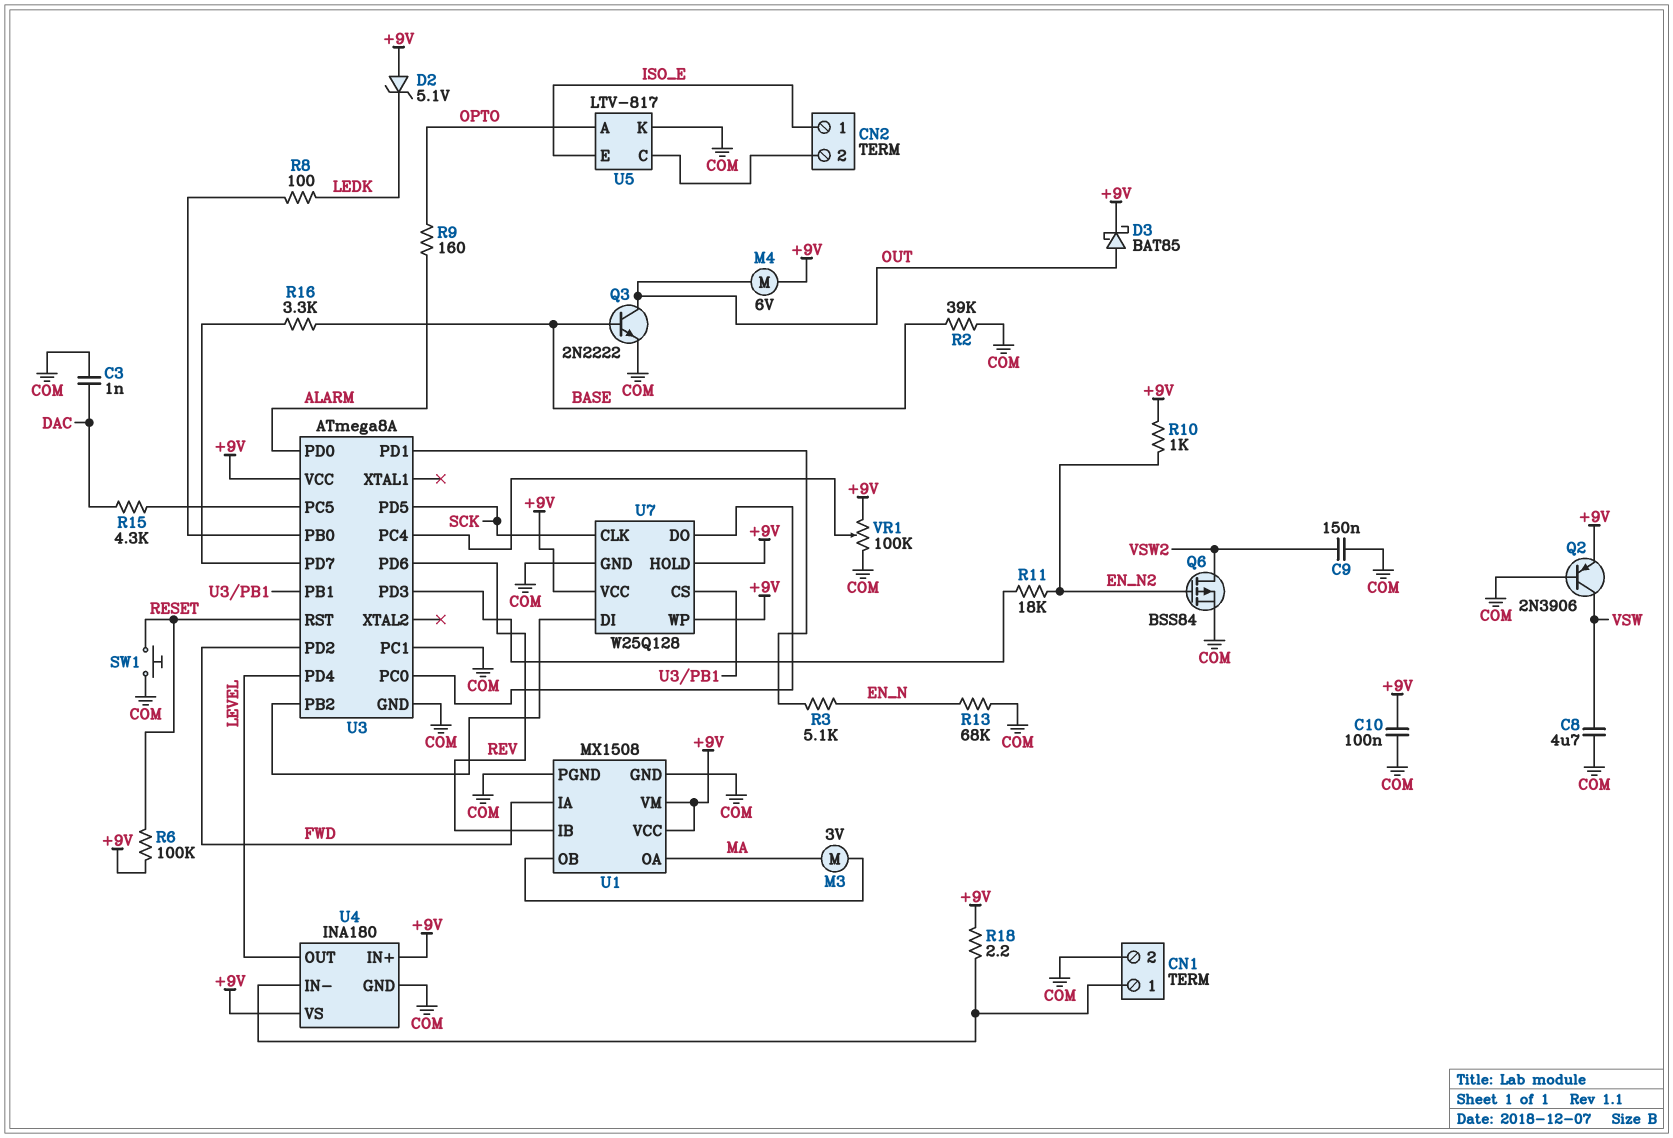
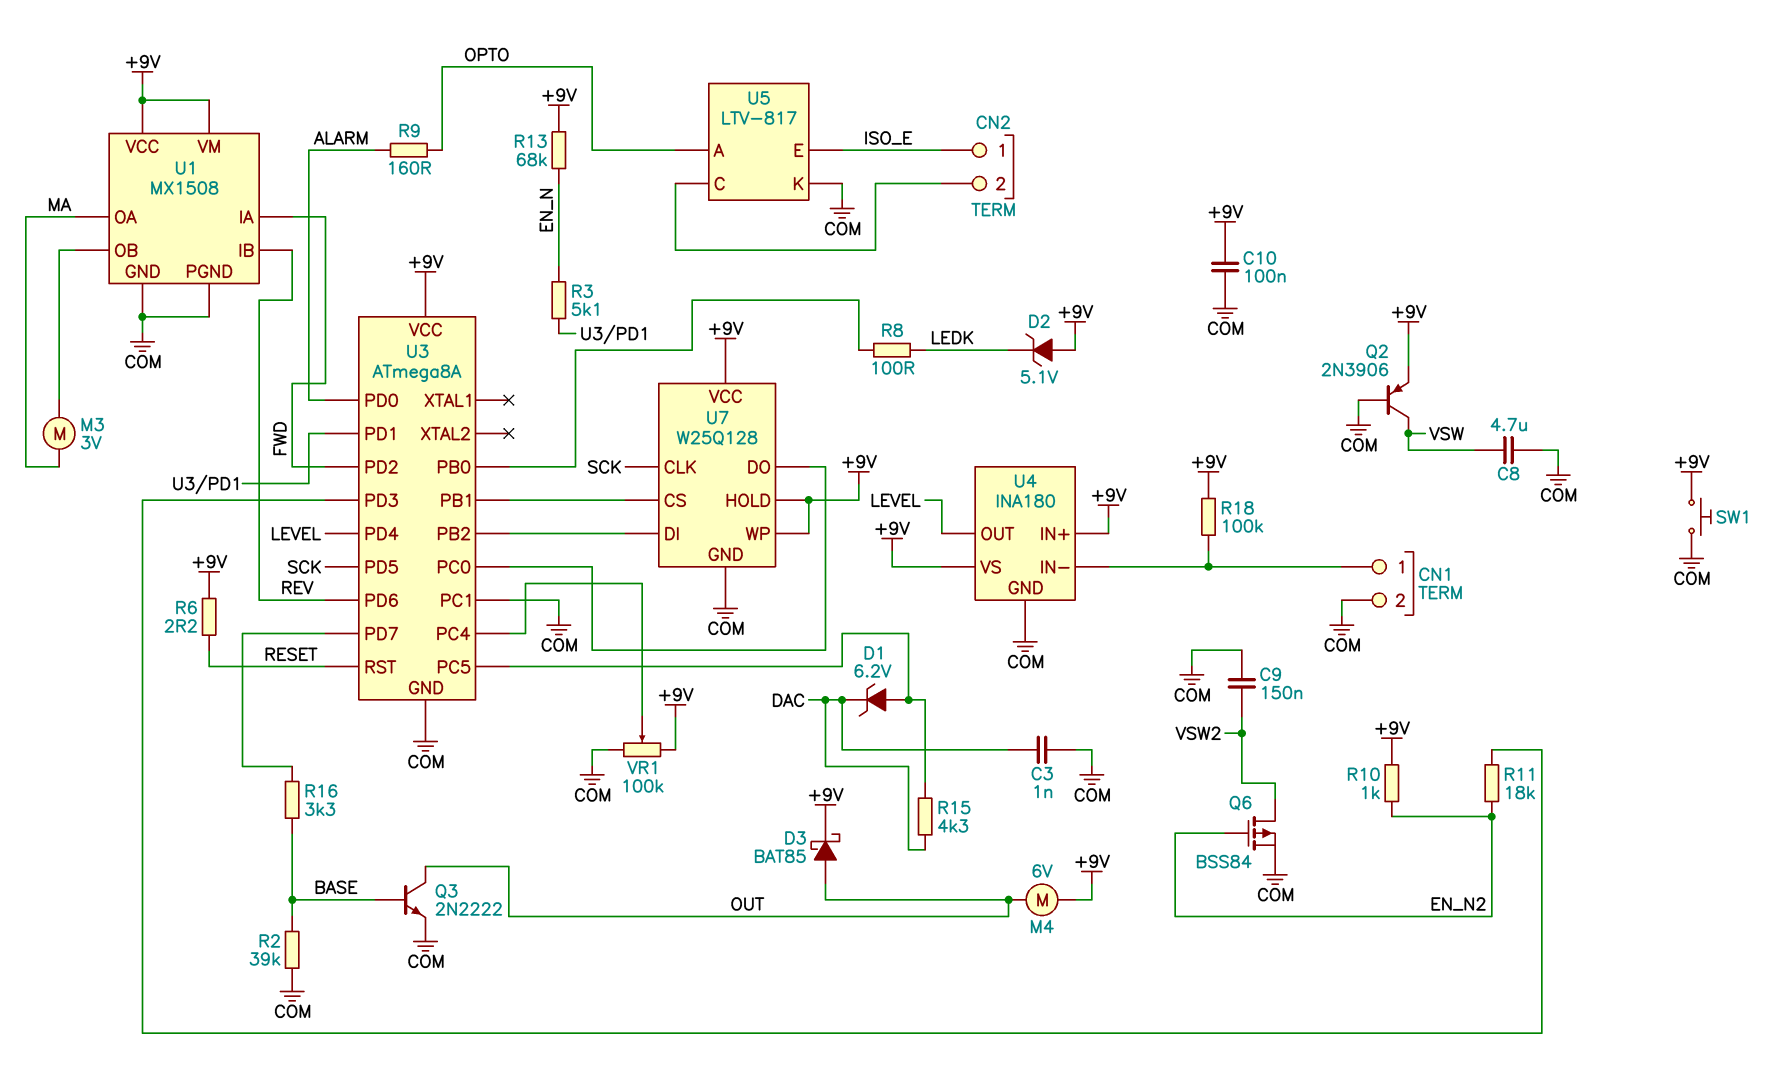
D1: none -> zener 6.2V (A U3/PC5, K DAC)
R6: 100k (+9V, RESET) -> 2.2 (+9V, RESET)
R13: 68k (COM, EN_N) -> 68k (+9V, EN_N)
R18: 2.2 (+9V, CN1/1) -> 100k (+9V, CN1/1)
SW1: button (COM, RESET) -> button (+9V, COM)

